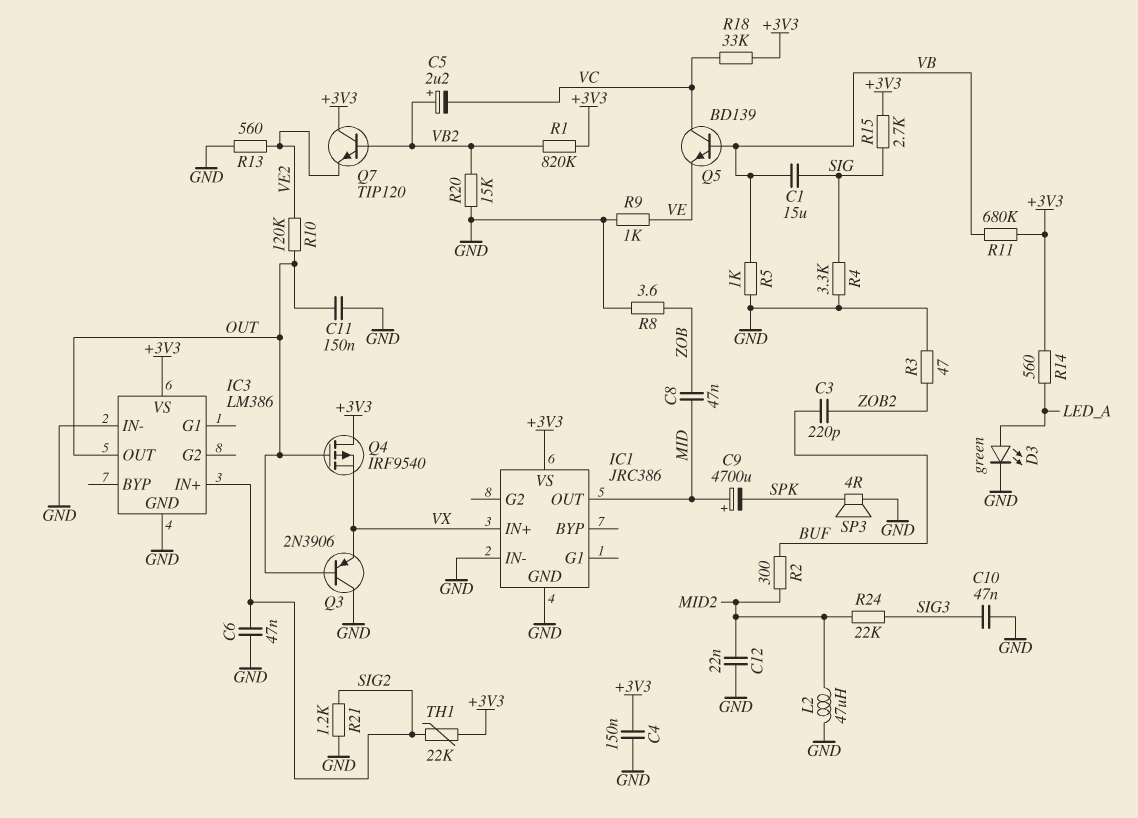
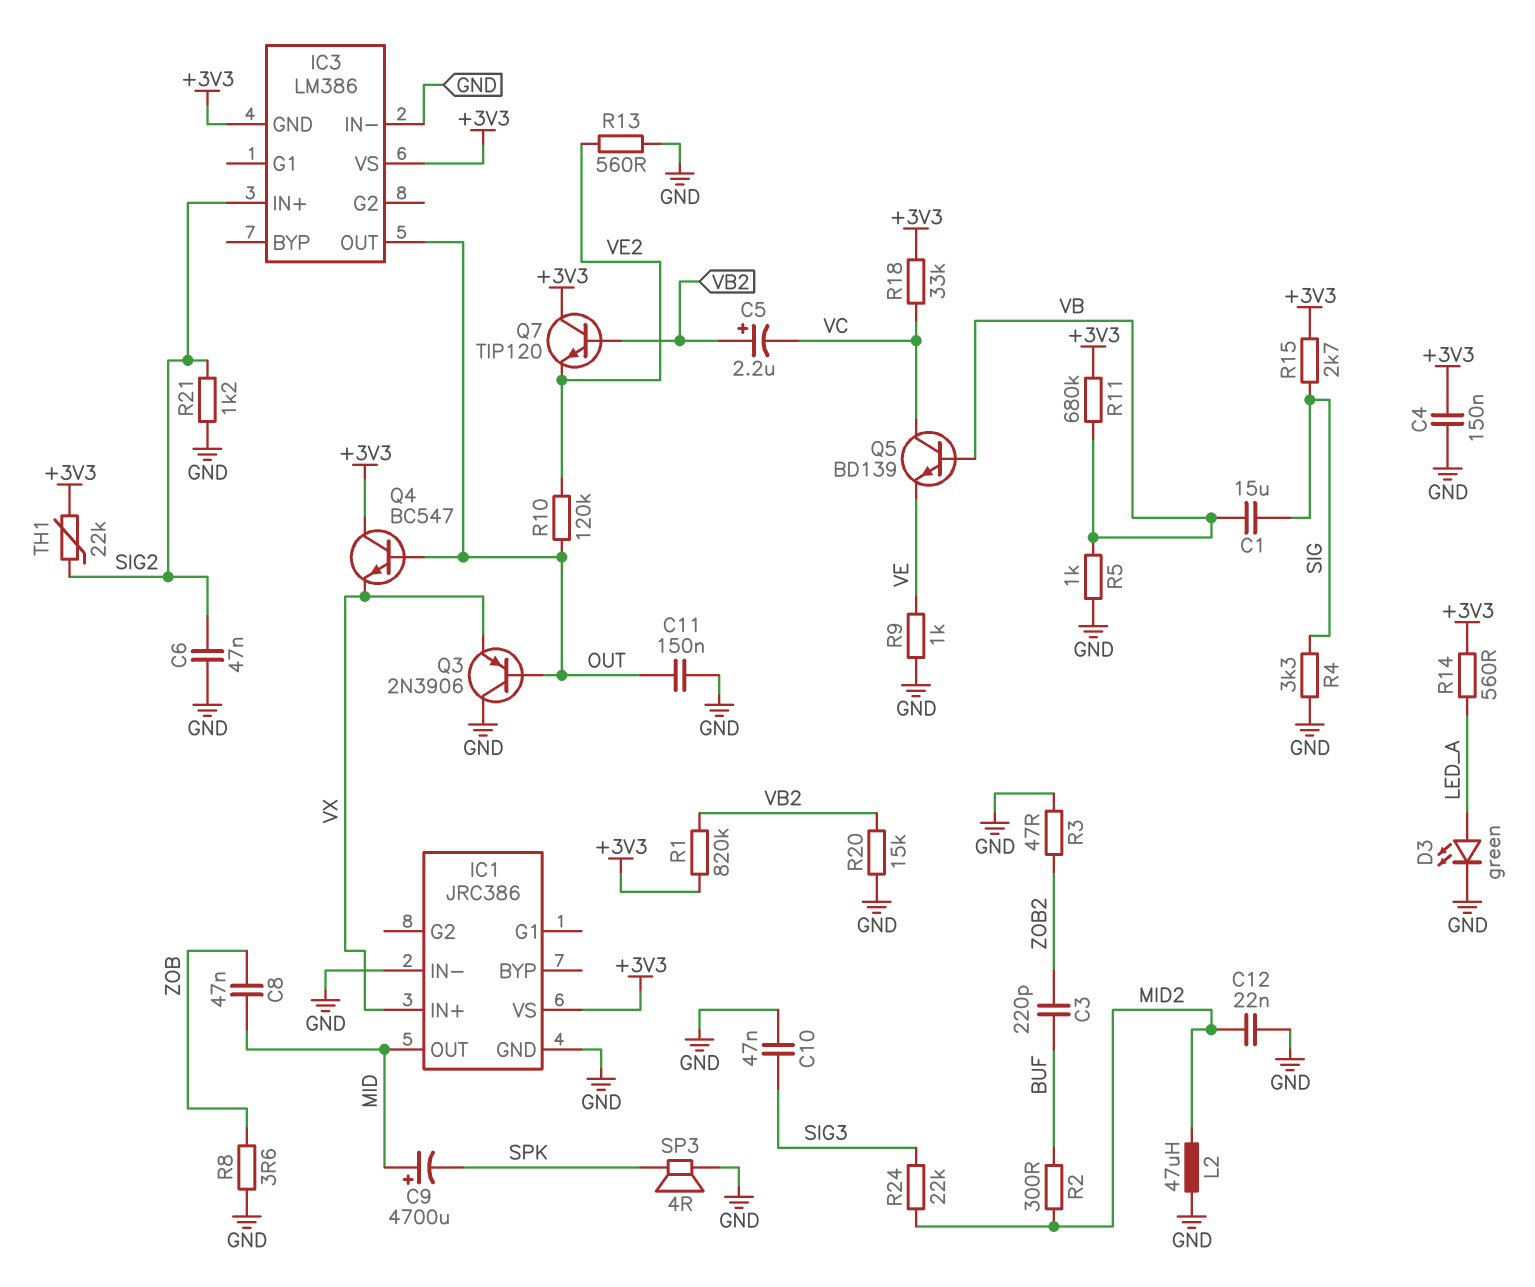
IC3 pin GND: GND -> +3V3
Q4: PMOS IRF9540 (G OUT, D +3V3, S VX) -> NPN BC547 (B OUT, C +3V3, E VX)

